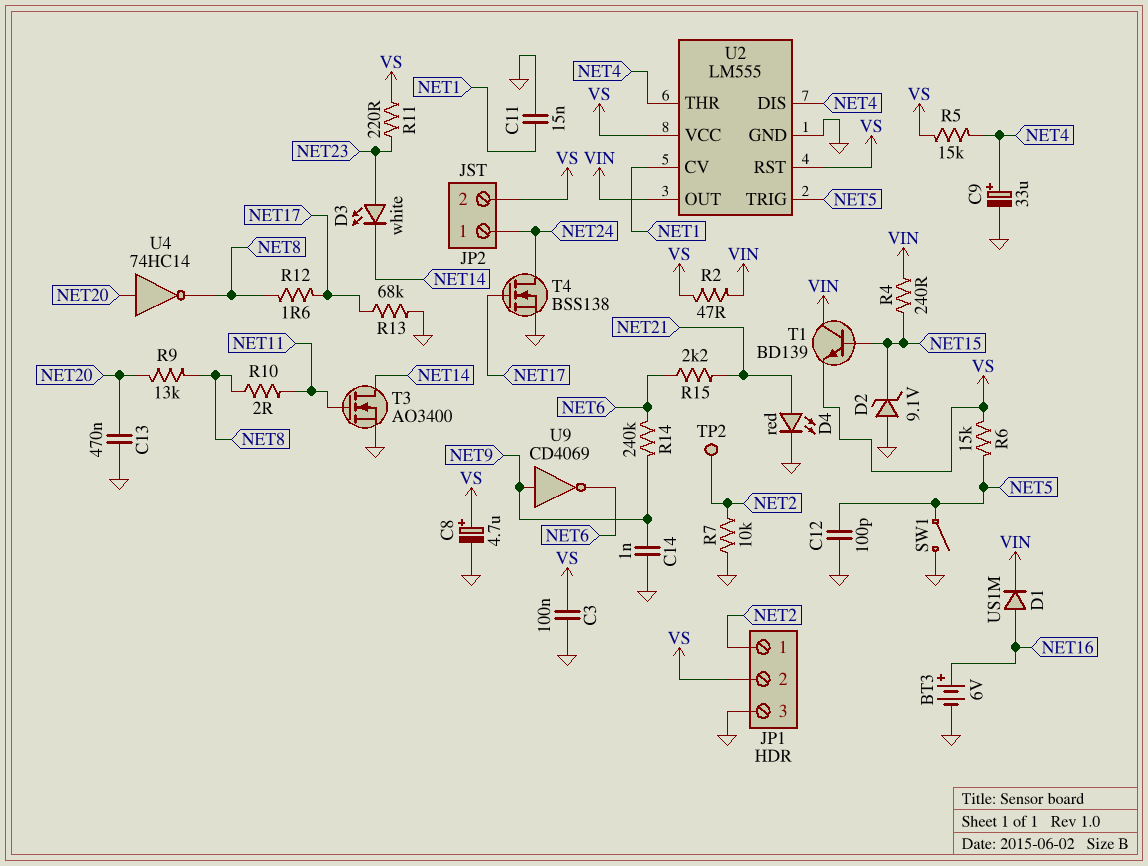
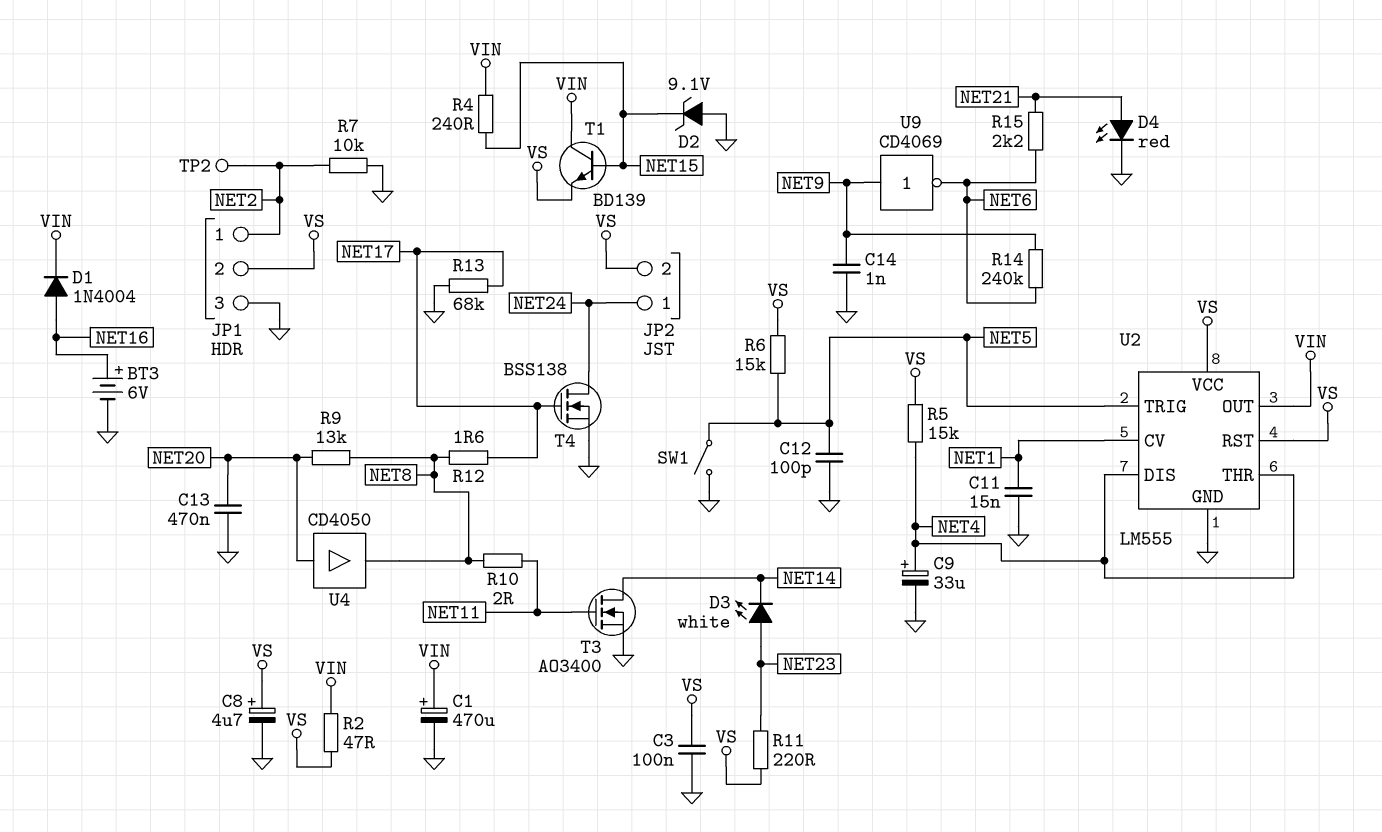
C1: none -> 470uF (plus VIN, minus GND)
D1: diode US1M (A NET16, K VIN) -> diode 1N4004 (A NET16, K VIN)
U4: NOT 74HC14 (in NET20, out NET8) -> buffer CD4050 (in NET20, out NET8)

